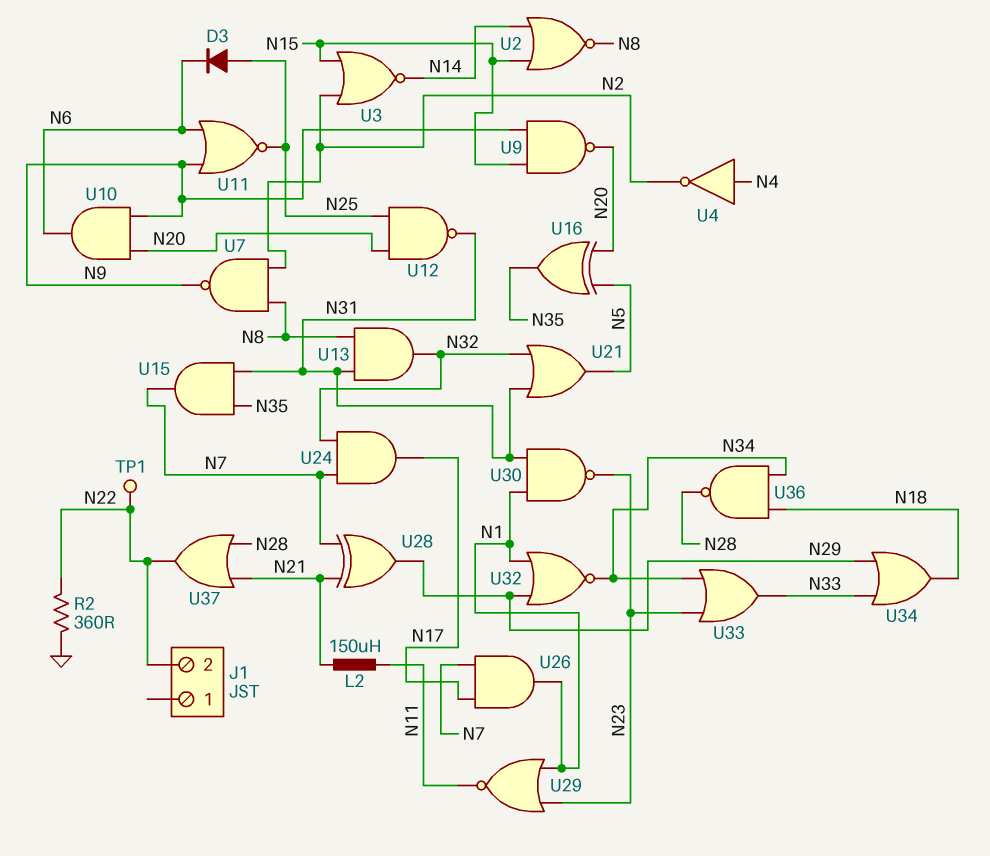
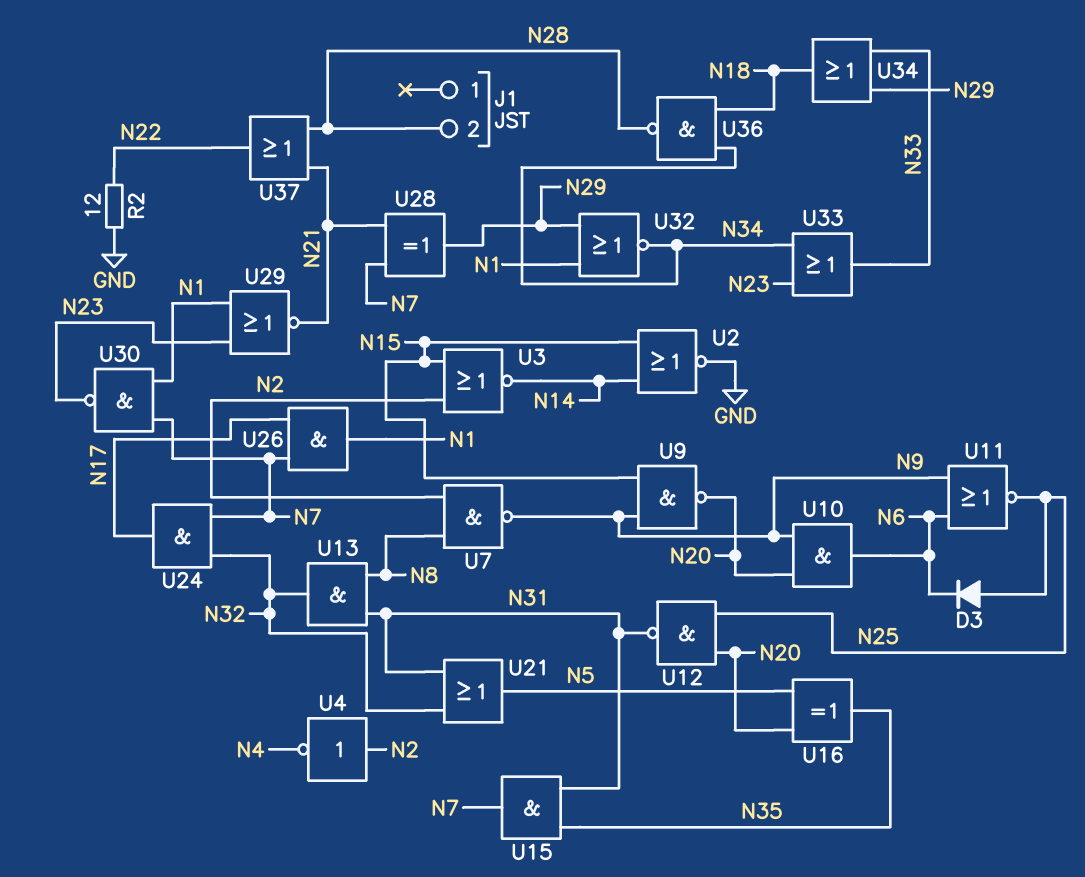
J1 pin 2: N22 -> N28
L2: 150uH (N11, N21) -> none
R2: 360 (GND, N22) -> 12 (GND, N22)
TP1: test point (N22) -> none
U2: NOR (in N14, in N15, out N8) -> NOR (in N14, in N15, out GND)
U4: NOT (in N4, out N2) -> NOT (in N2, out N4)
U29: NOR (in N1, in N23, out N11) -> NOR (in N1, in N23, out N21)
U30: NAND (in N1, in N31, out N23) -> NAND (in N1, in N7, out N23)

